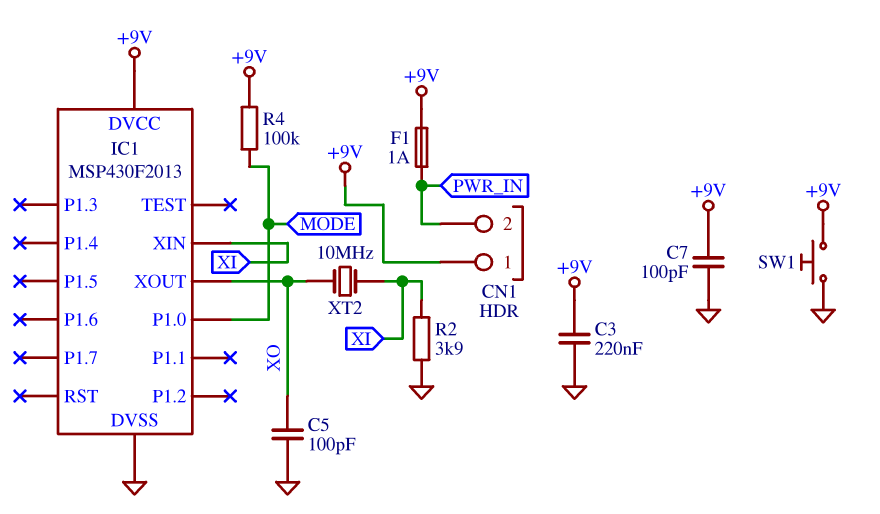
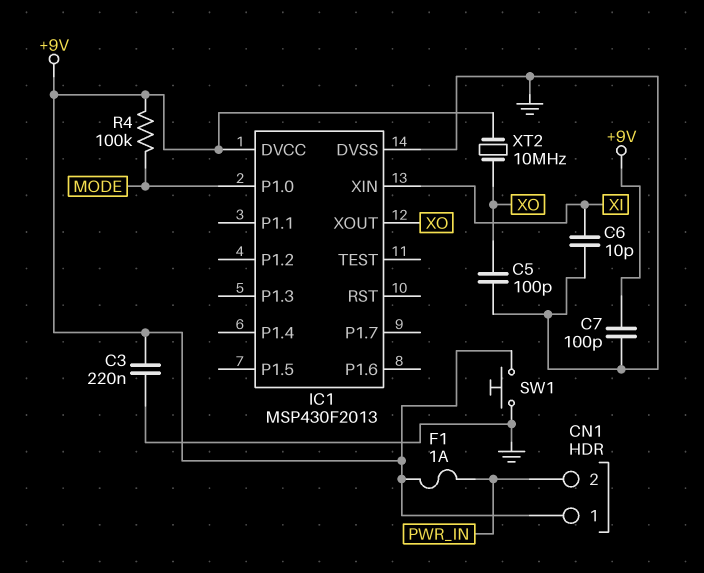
C6: none -> 10pF (GND, XI)
R2: 3.9k (GND, XI) -> none
XT2: 10MHz (XI, XO) -> 10MHz (+9V, XO)

